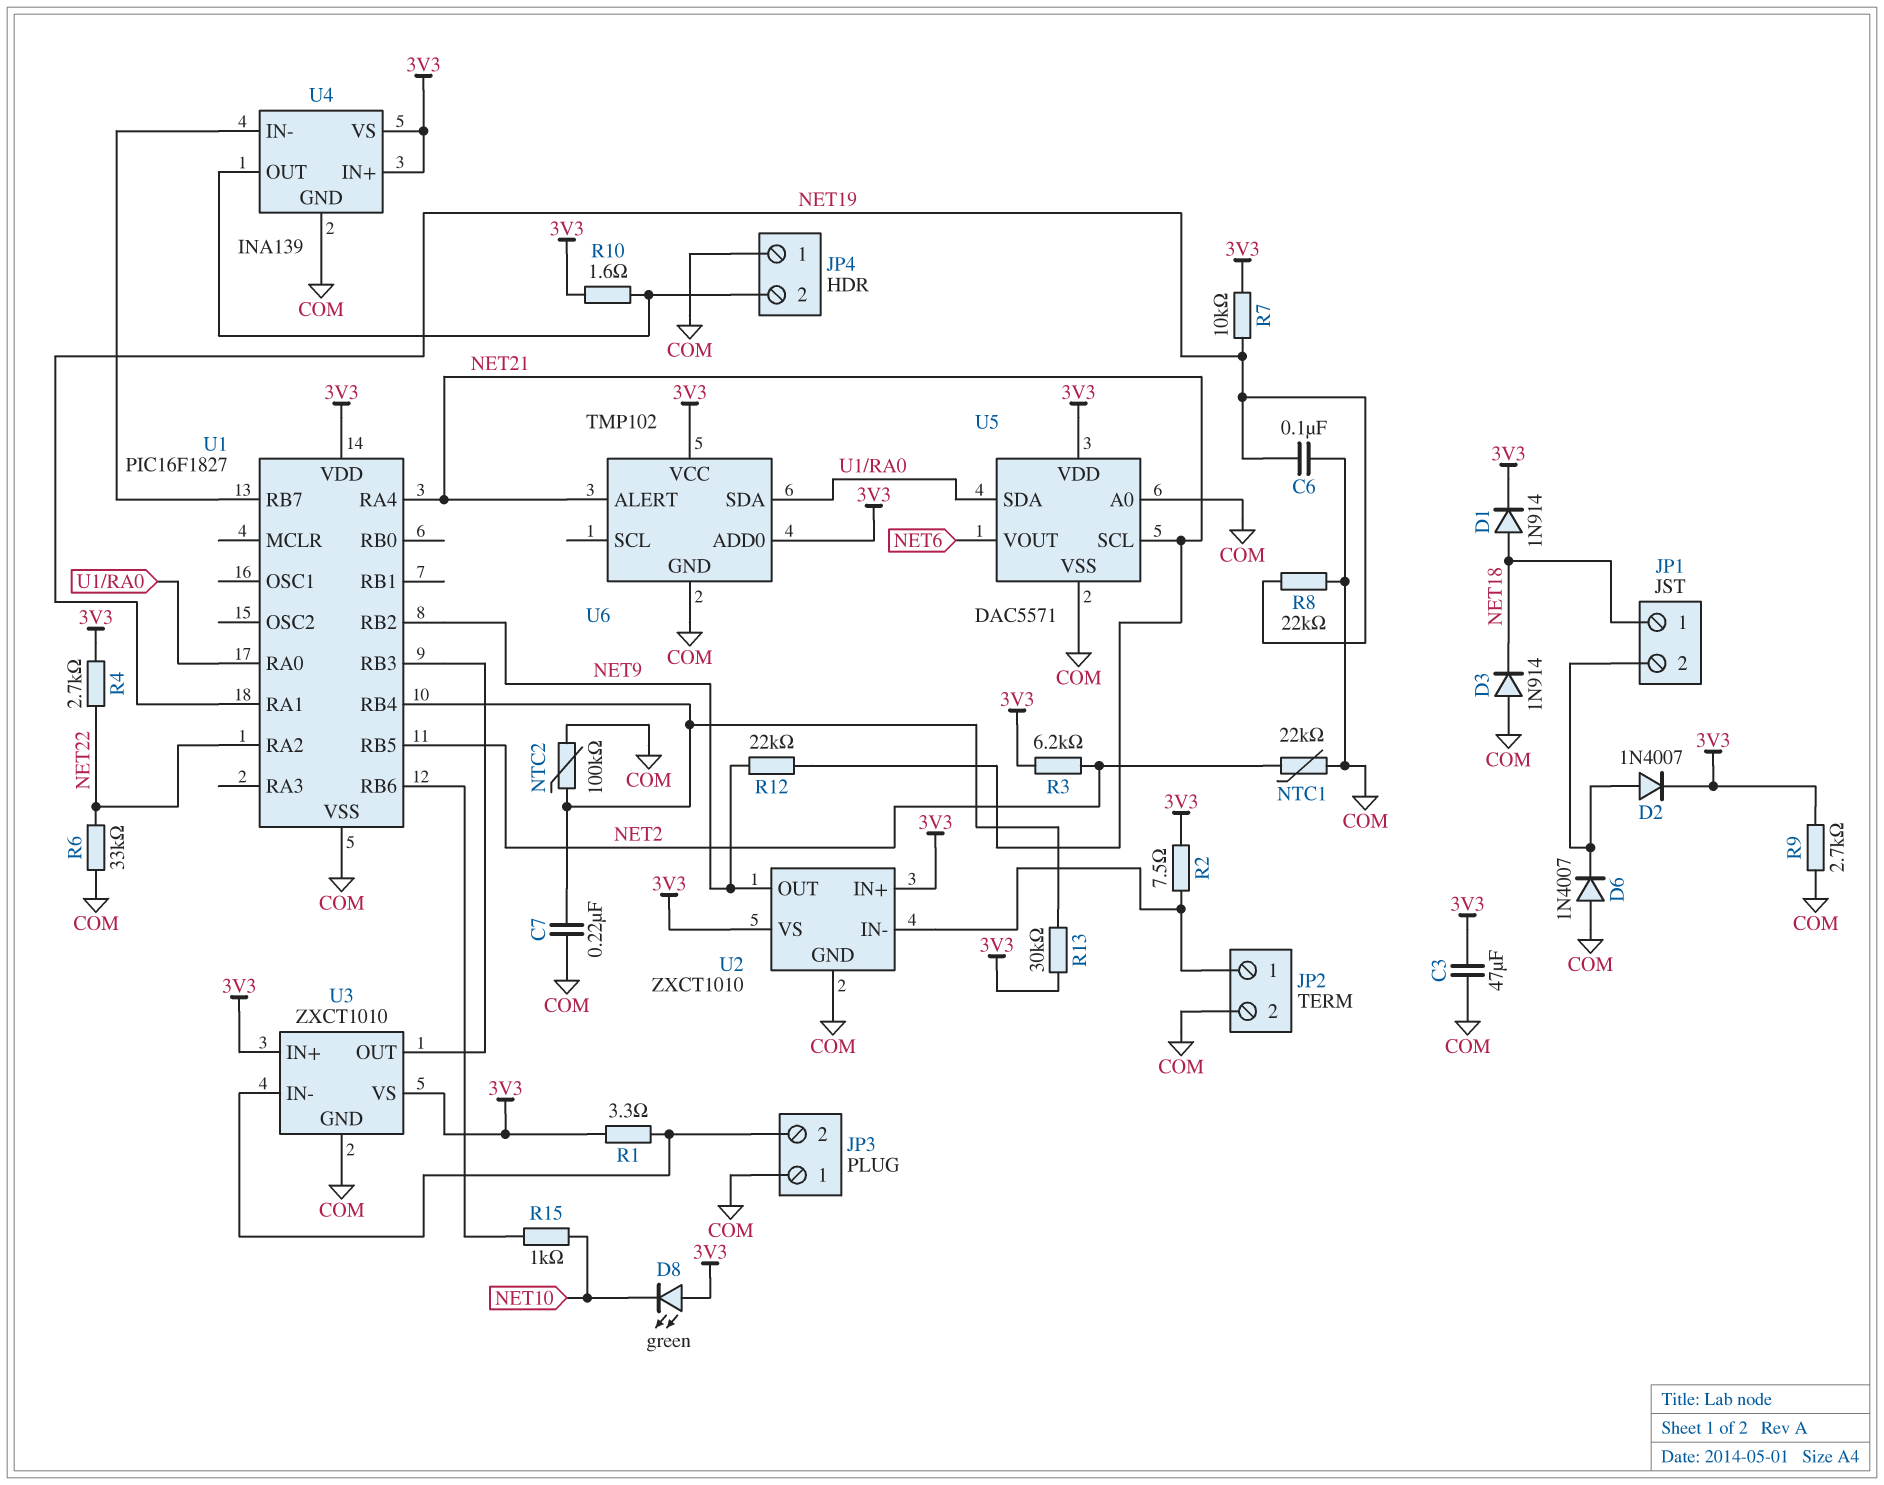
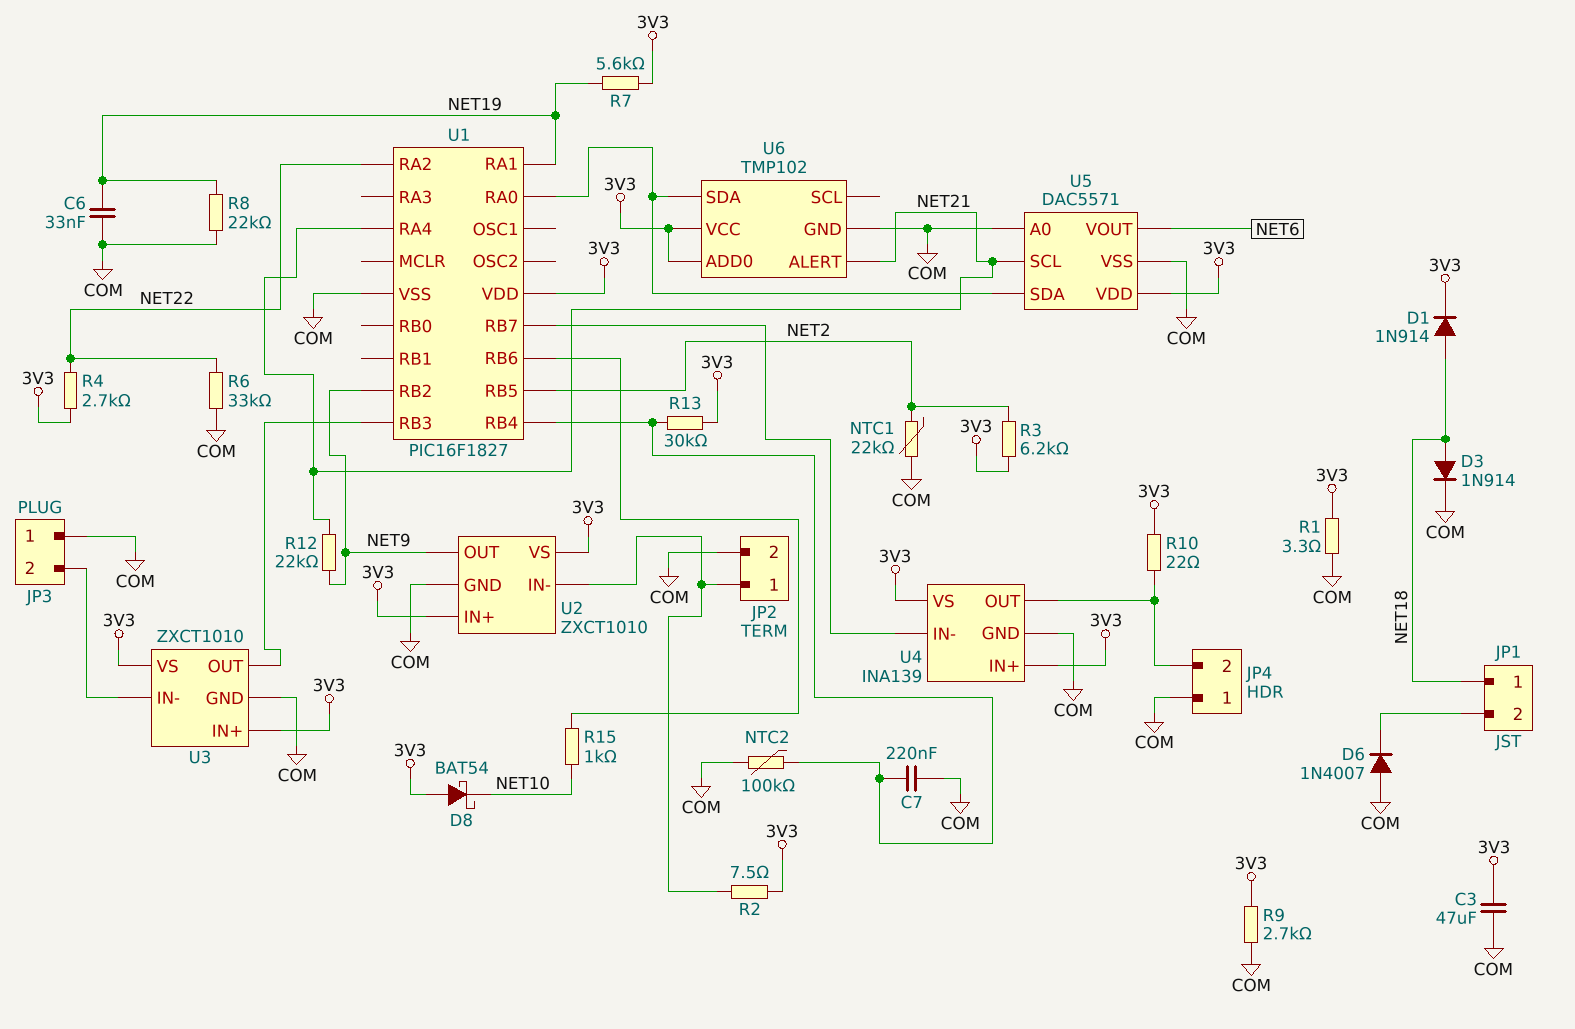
C6: 100nF (COM, NET19) -> 33nF (COM, NET19)
D2: diode 1N4007 (A JP1/2, K 3V3) -> none
D3: diode 1N914 (A COM, K NET18) -> diode 1N914 (A NET18, K COM)
D8: LED green (A 3V3, K NET10) -> schottky BAT54 (A 3V3, K NET10)
R1: 3.3 (3V3, JP3/2) -> 3.3 (3V3, COM)
R7: 10k (3V3, NET19) -> 5.6k (3V3, NET19)
R10: 1.6 (3V3, JP4/2) -> 22 (3V3, JP4/2)

